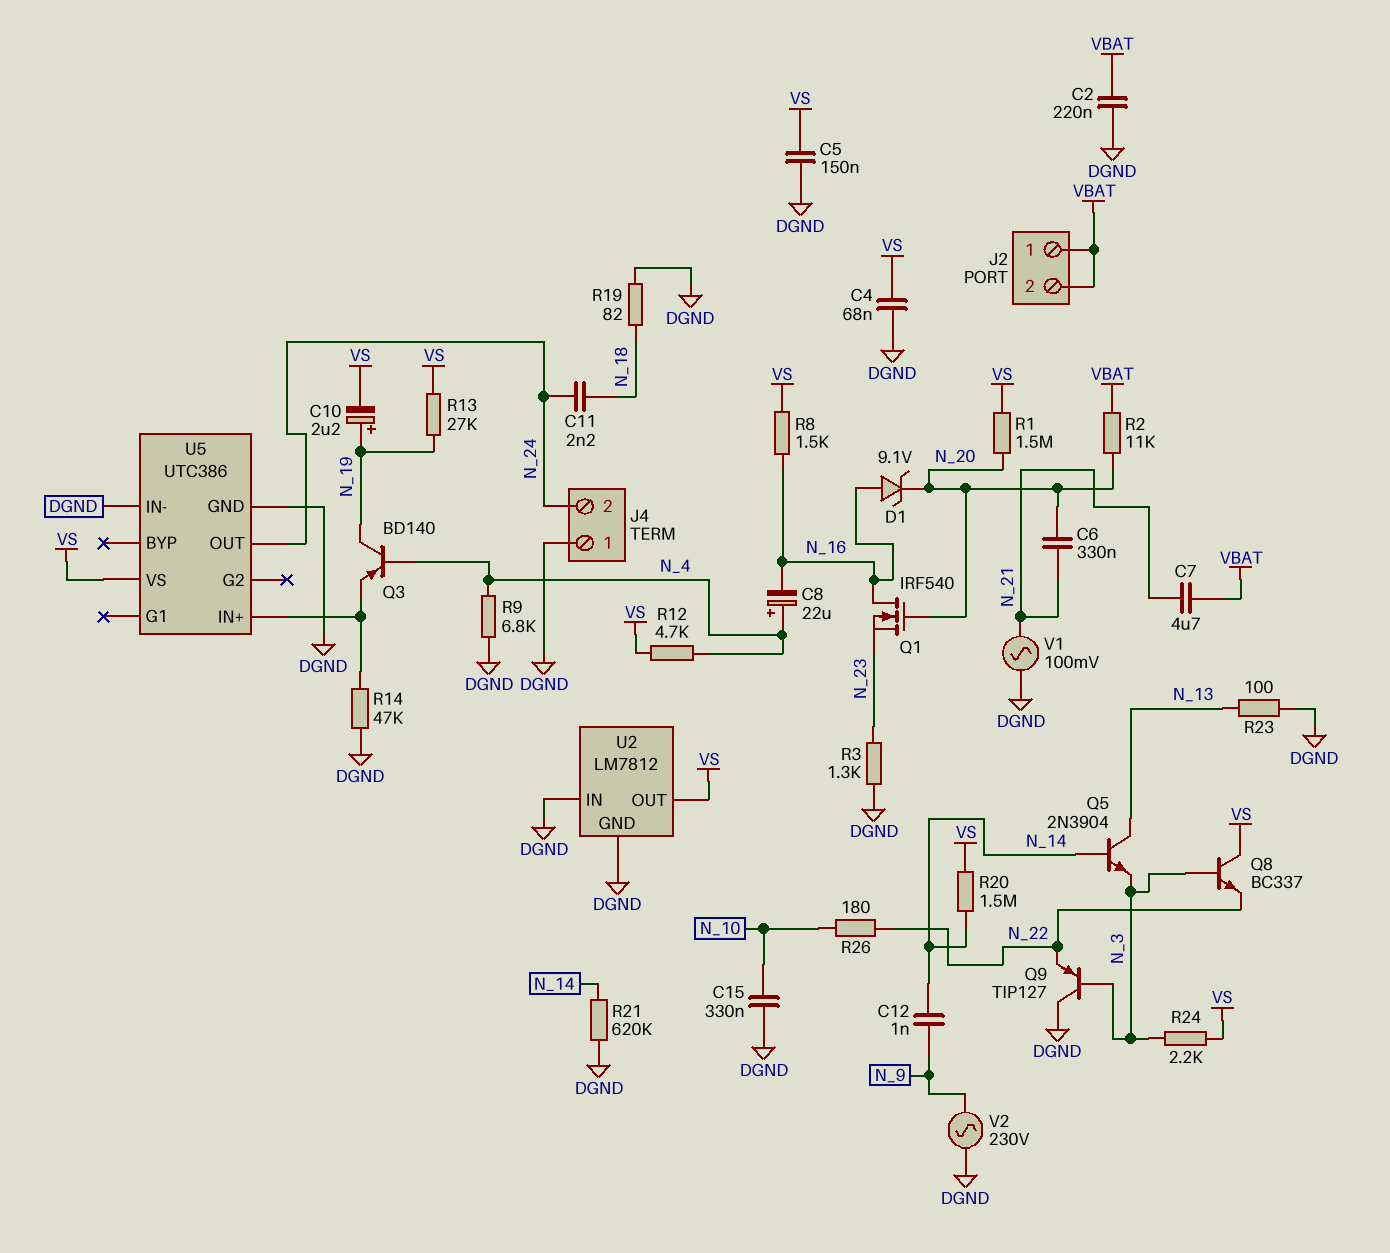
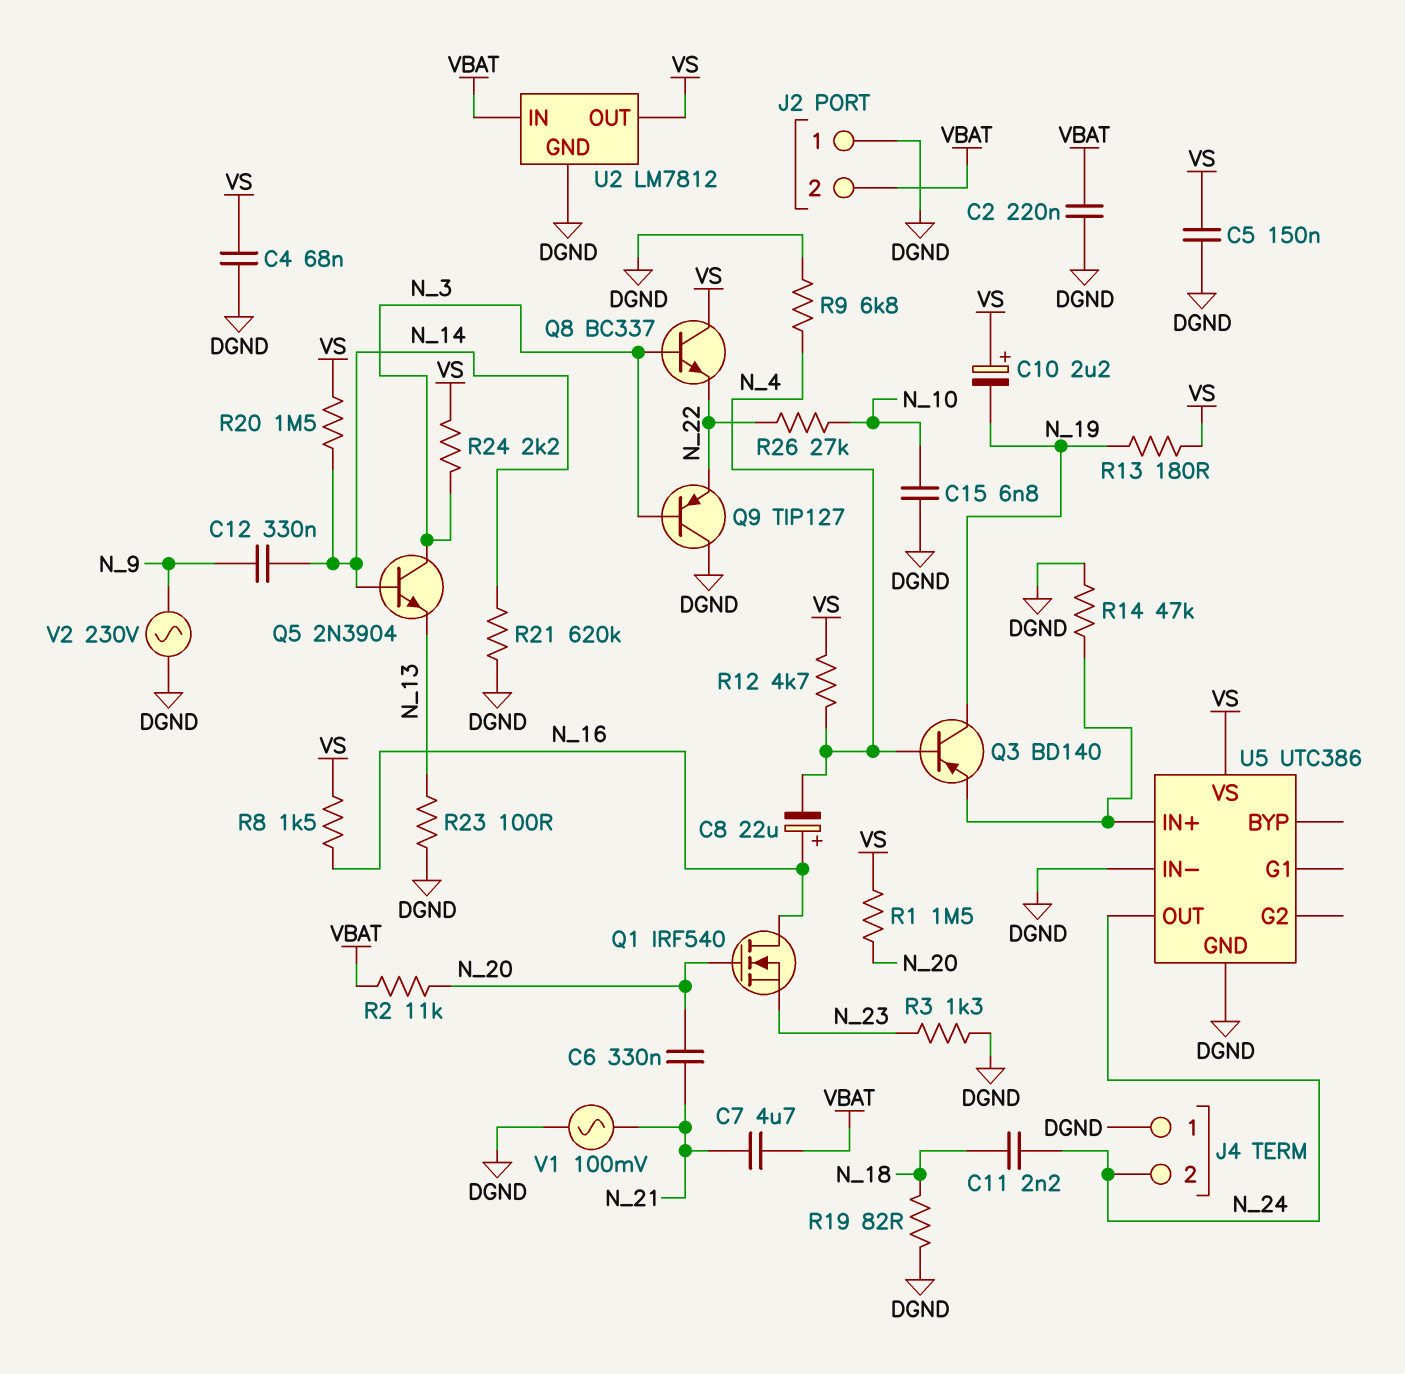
C8: 22uF (plus N_4, minus N_16) -> 22uF (plus N_16, minus N_4)
C10: 2.2uF (plus N_19, minus VS) -> 2.2uF (plus VS, minus N_19)
C12: 1nF (N_9, N_14) -> 330nF (N_9, N_14)
C15: 330nF (DGND, N_10) -> 6.8nF (DGND, N_10)
D1: zener 9.1V (A N_16, K N_20) -> none
J2 pin 1: VBAT -> DGND
Q5: NPN 2N3904 (B N_14, C N_13, E N_3) -> NPN 2N3904 (B N_14, C N_3, E N_13)
R13: 27k (N_19, VS) -> 180 (N_19, VS)
R26: 180 (N_10, N_22) -> 27k (N_10, N_22)
U2 pin IN: DGND -> VBAT

